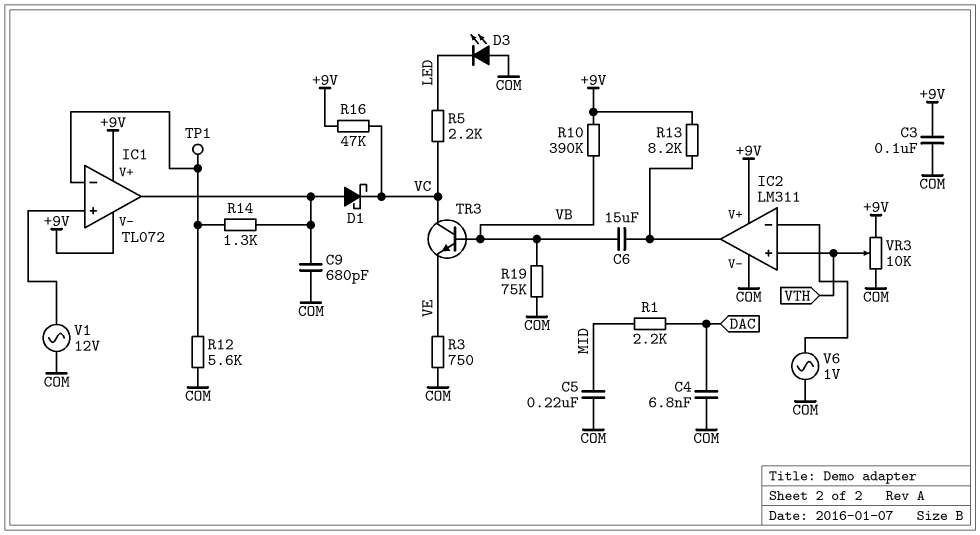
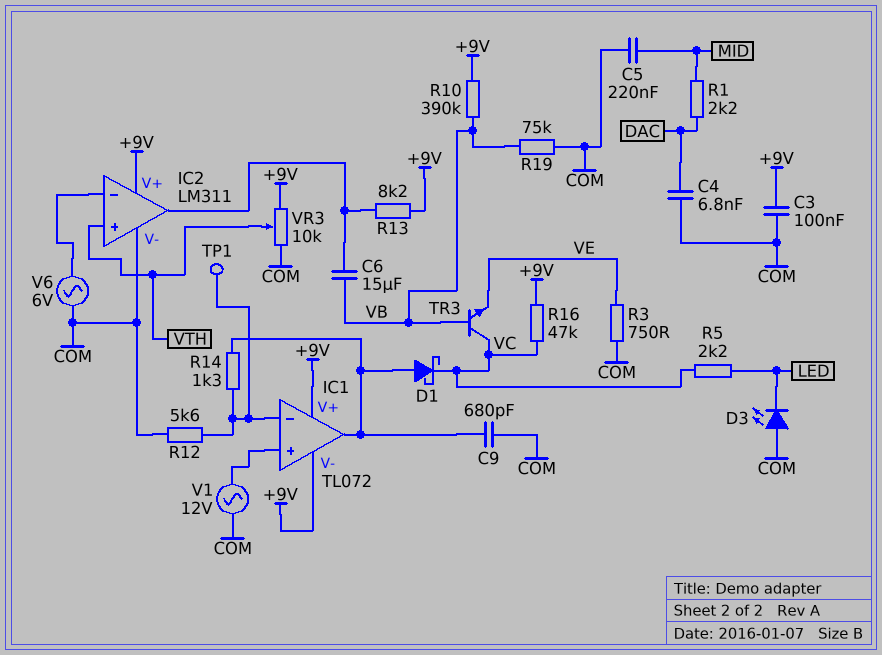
V6: AC 1V (COM, IC2/in-) -> AC 6V (COM, IC2/in-)

